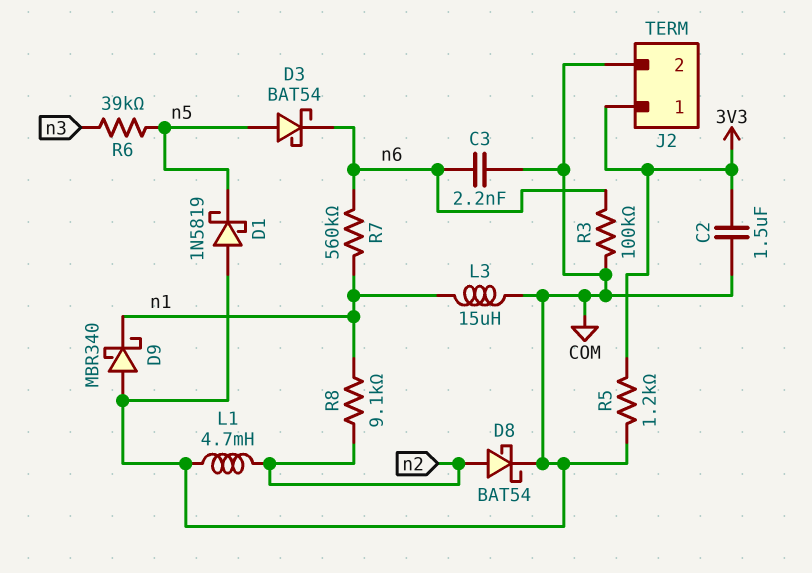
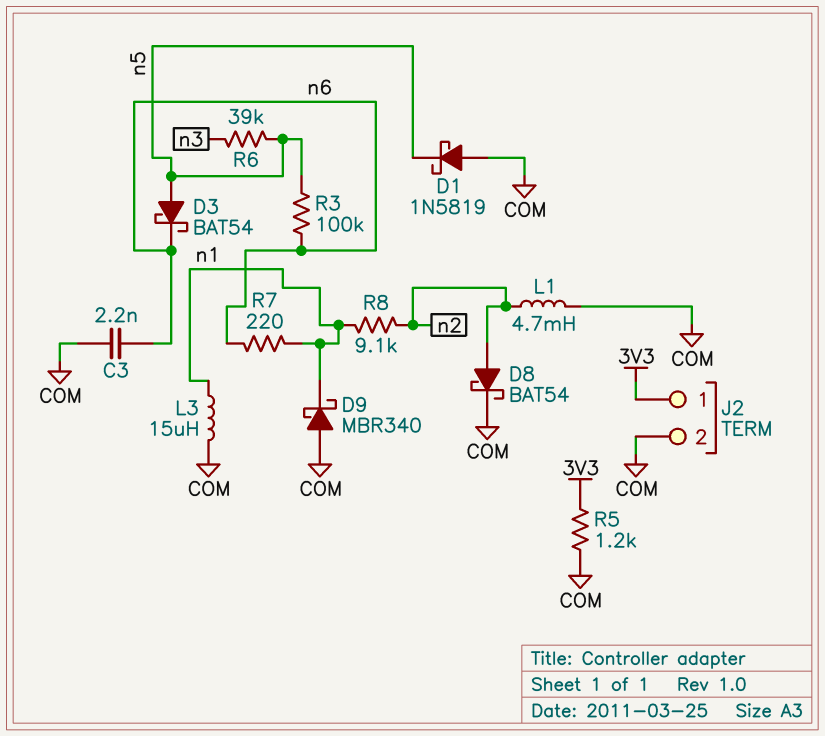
C2: 1.5uF (3V3, COM) -> none
R3: 100k (COM, n6) -> 100k (n5, n6)
R7: 560k (n1, n6) -> 220 (n1, n6)

